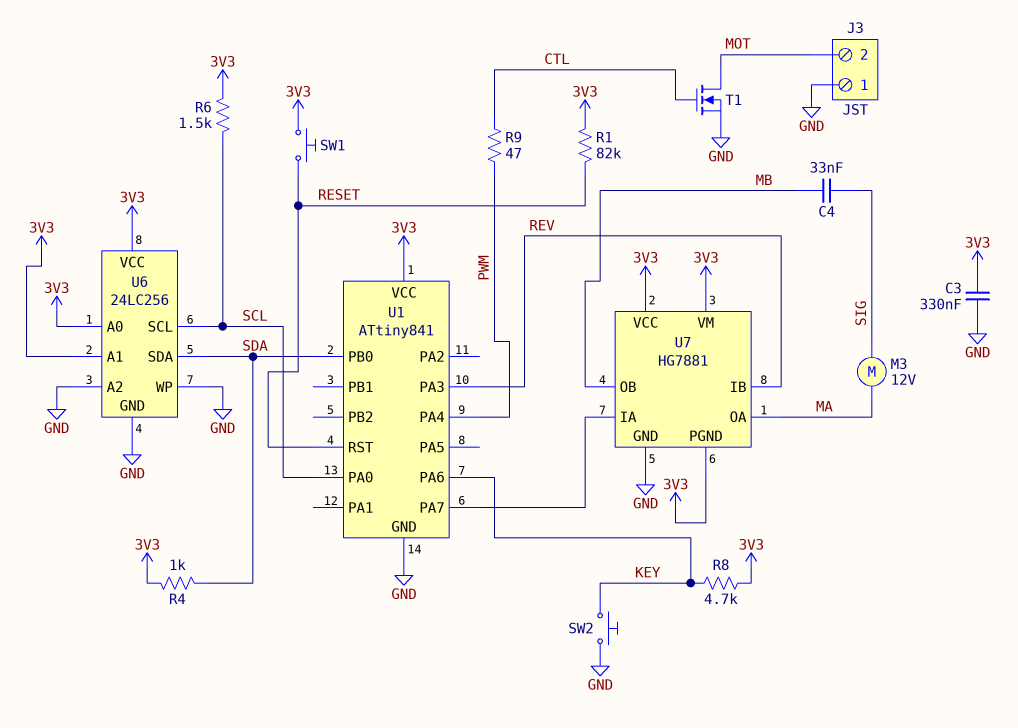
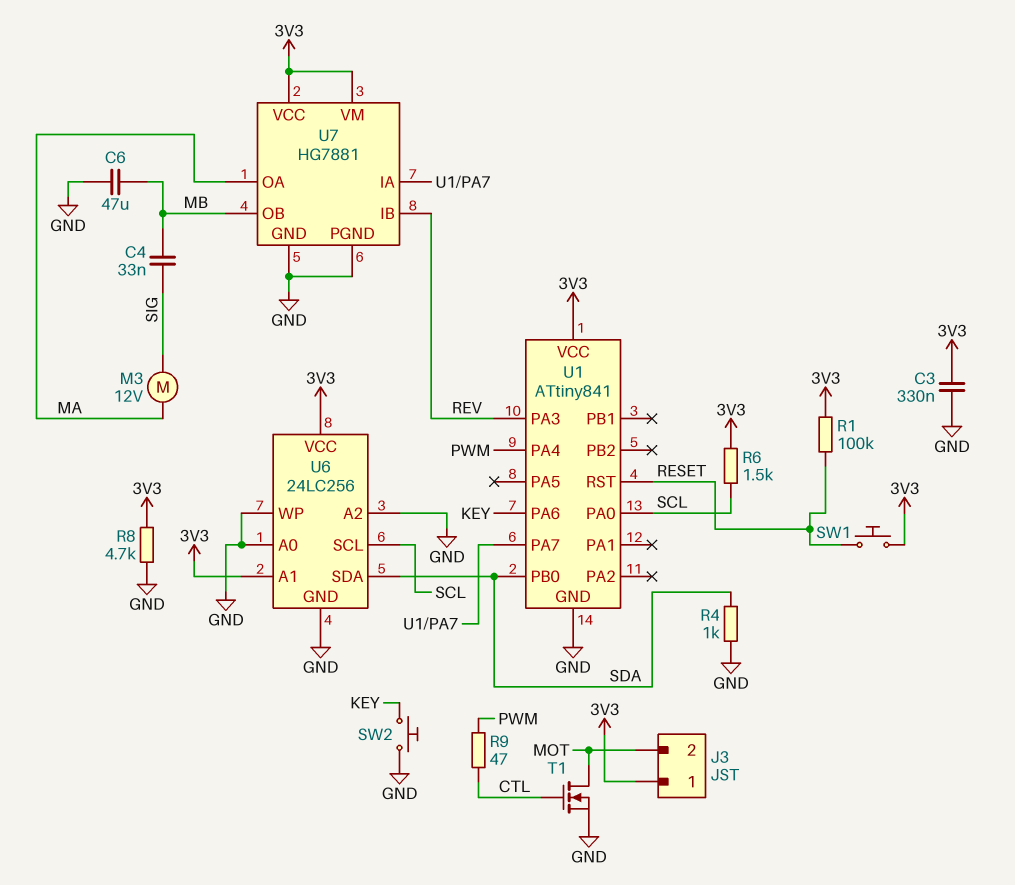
C6: none -> 47uF (GND, MB)
J3 pin 1: GND -> 3V3
R1: 82k (3V3, RESET) -> 100k (3V3, RESET)
R4: 1k (3V3, SDA) -> 1k (GND, SDA)
R8: 4.7k (3V3, KEY) -> 4.7k (3V3, GND)
U6 pin A0: 3V3 -> GND
U7 pin PGND: 3V3 -> GND

